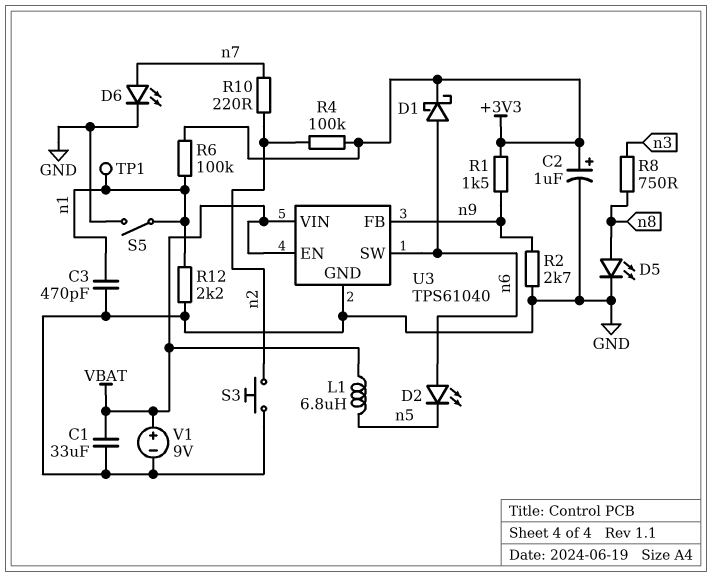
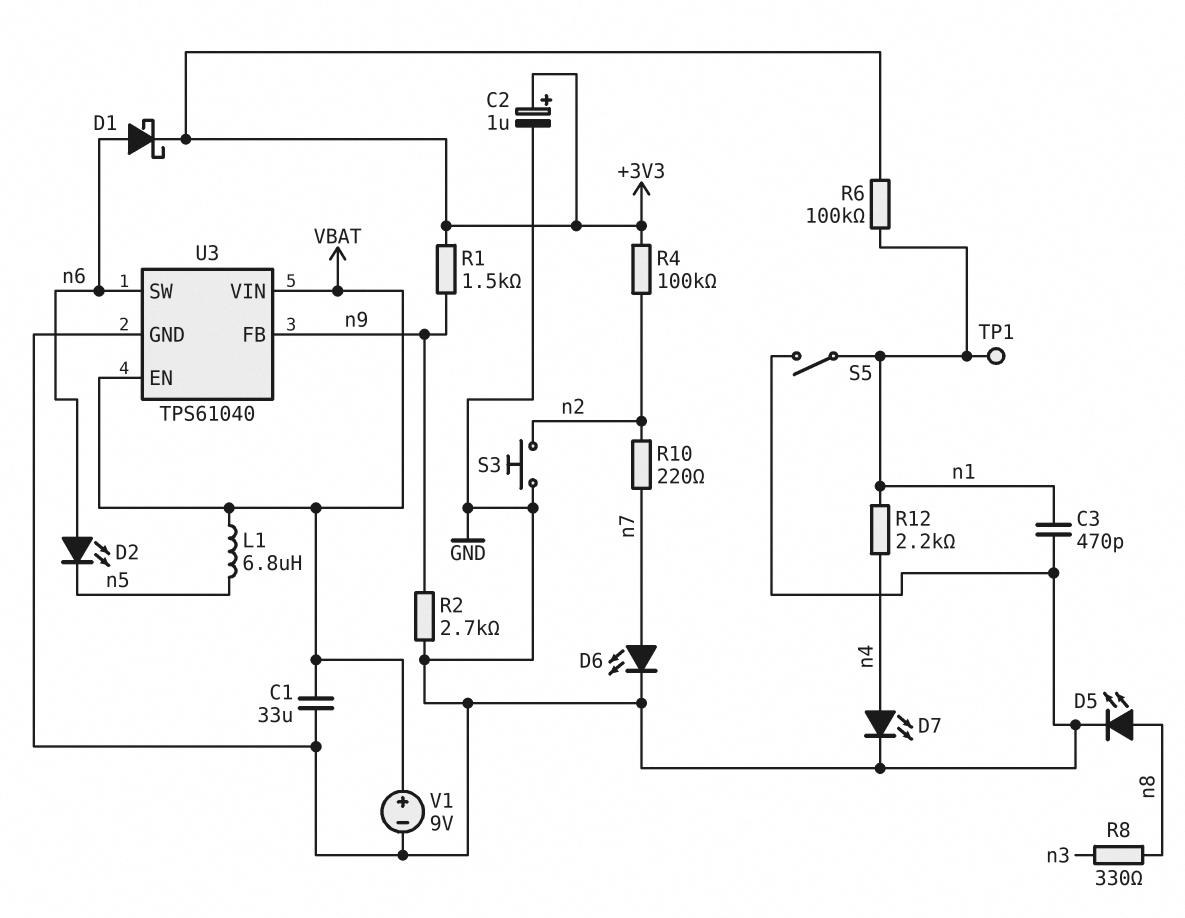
D7: none -> LED (A n4, K GND)
R8: 750 (n3, n8) -> 330 (n3, n8)
R12: 2.2k (GND, n1) -> 2.2k (n1, n4)

